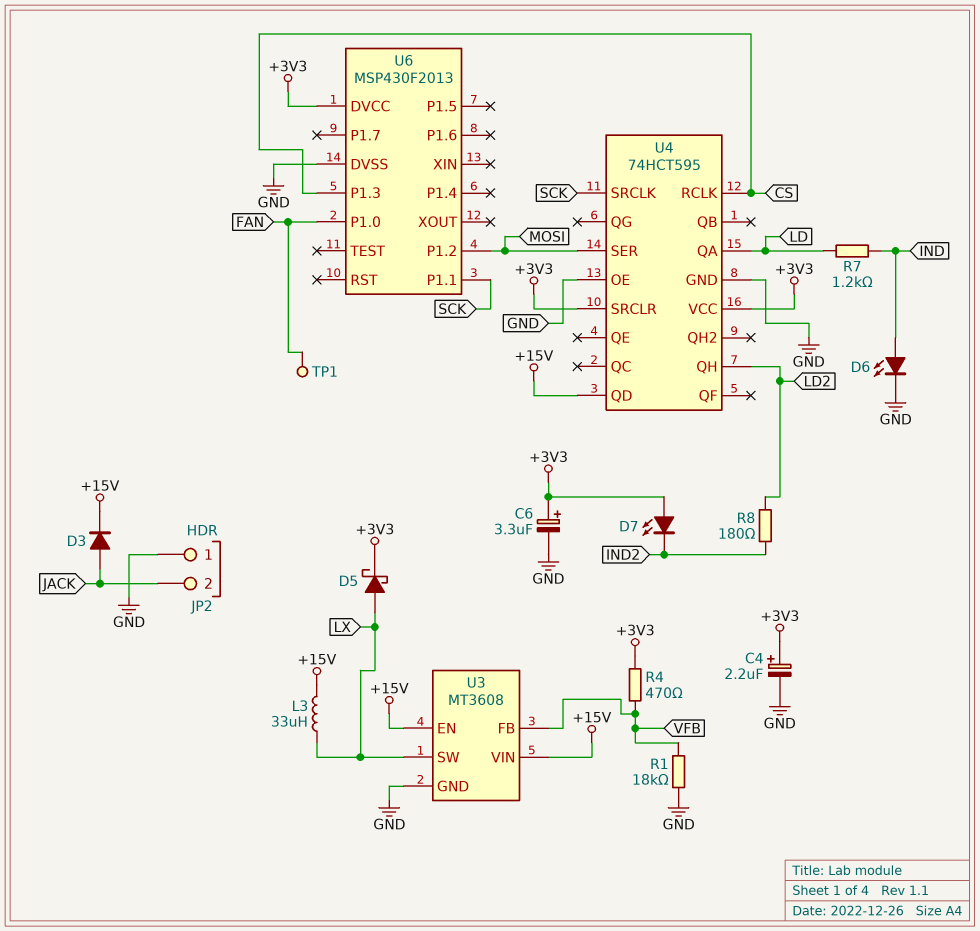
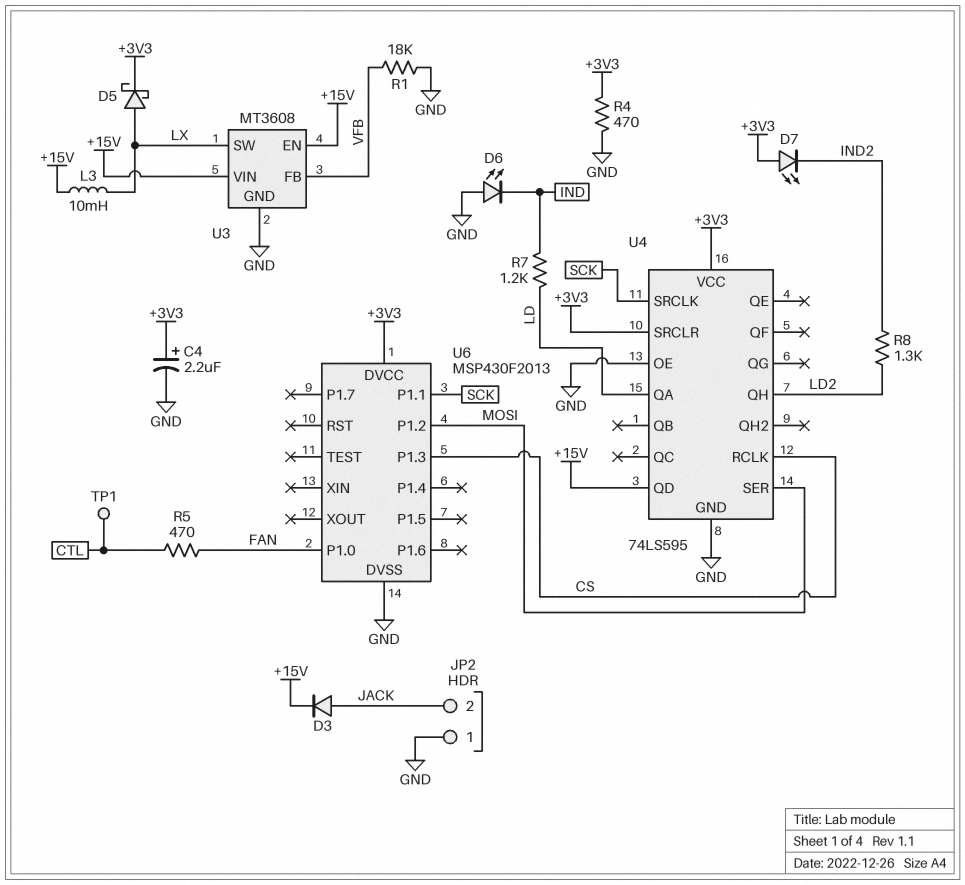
C6: 3.3uF (plus +3V3, minus GND) -> none
D6: LED (A IND, K GND) -> LED (A GND, K IND)
L3: 33uH (+15V, LX) -> 10mH (+15V, LX)
R4: 470 (+3V3, VFB) -> 470 (+3V3, GND)
R5: none -> 470 (CTL, FAN)
R8: 180 (IND2, LD2) -> 1.3k (IND2, LD2)
TP1: test point (FAN) -> test point (CTL)
U4: 74HCT595 -> 74LS595

